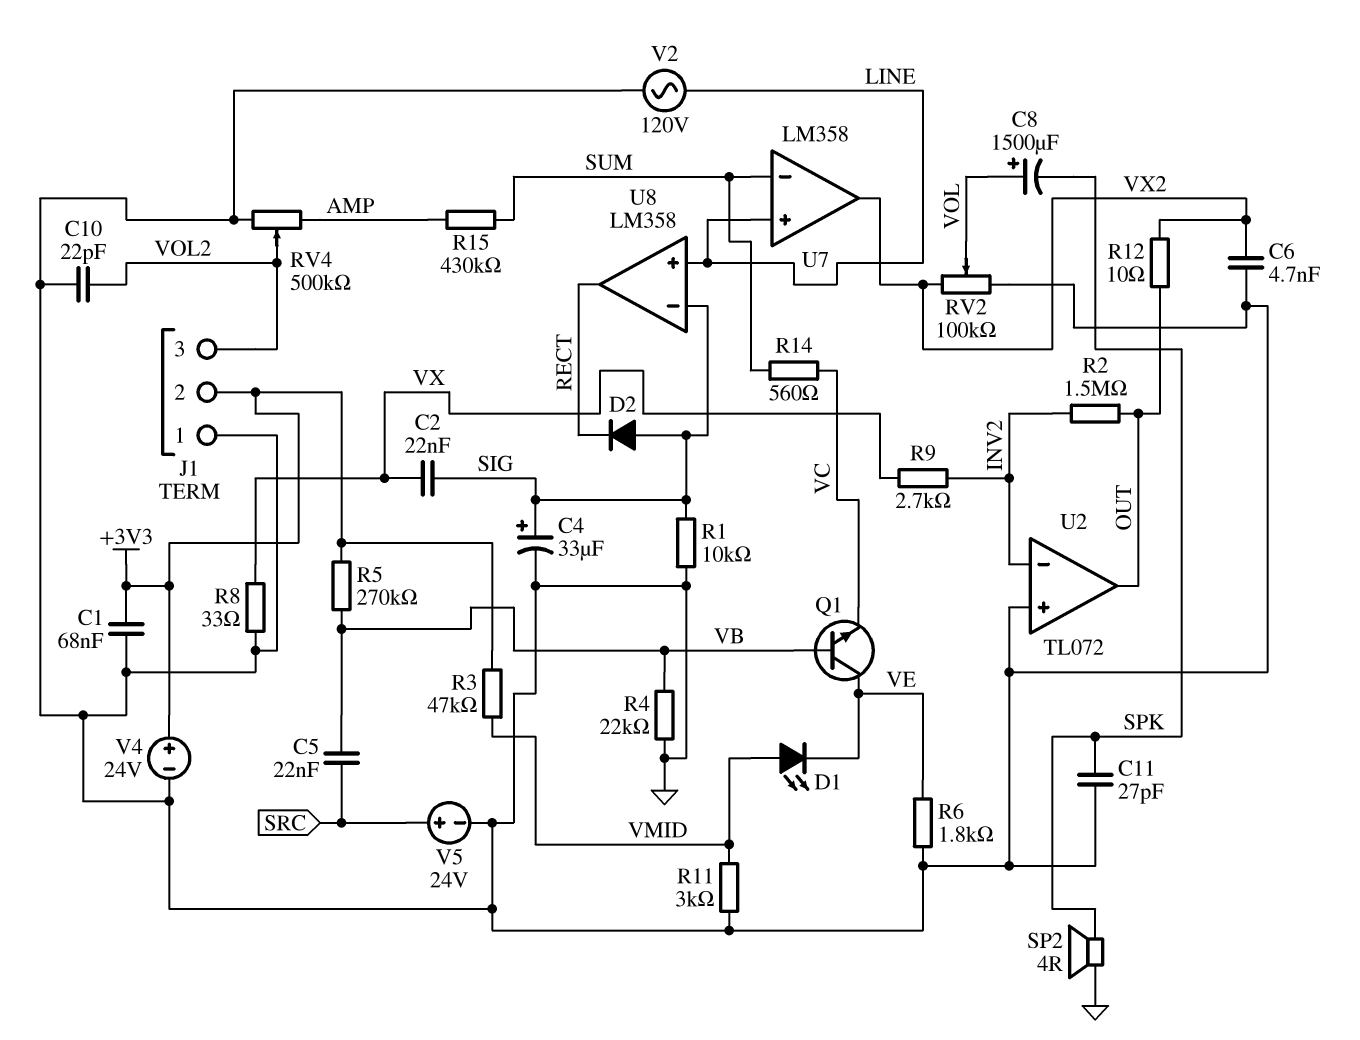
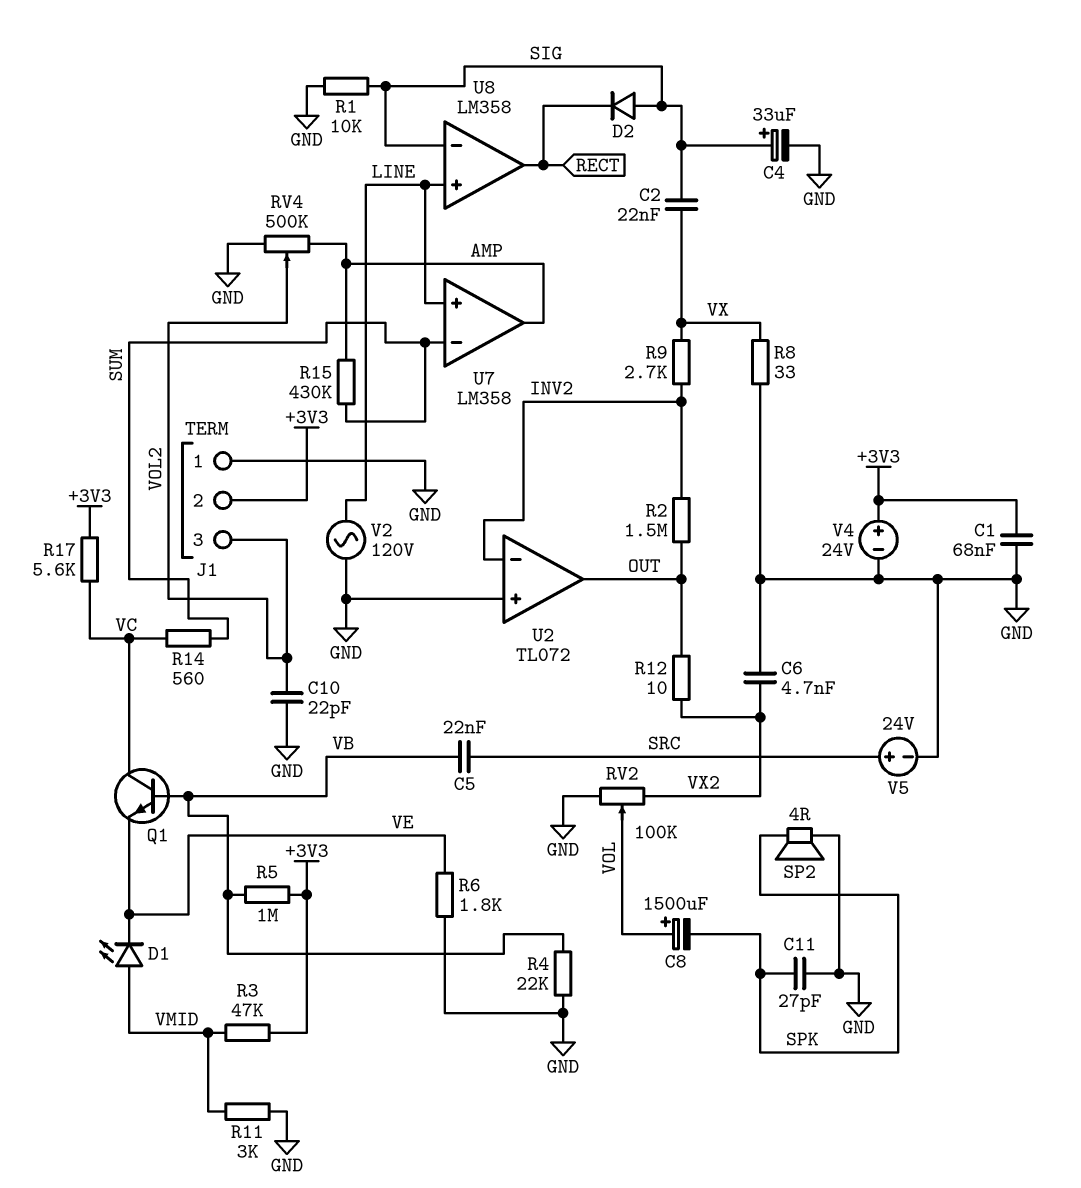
Q1: NPN (B VB, C VE, E VC) -> NPN (B VB, C VC, E VE)
R5: 270k (+3V3, VB) -> 1M (+3V3, VB)
R17: none -> 5.6k (+3V3, VC)
U7 pin out: VX2 -> AMP

